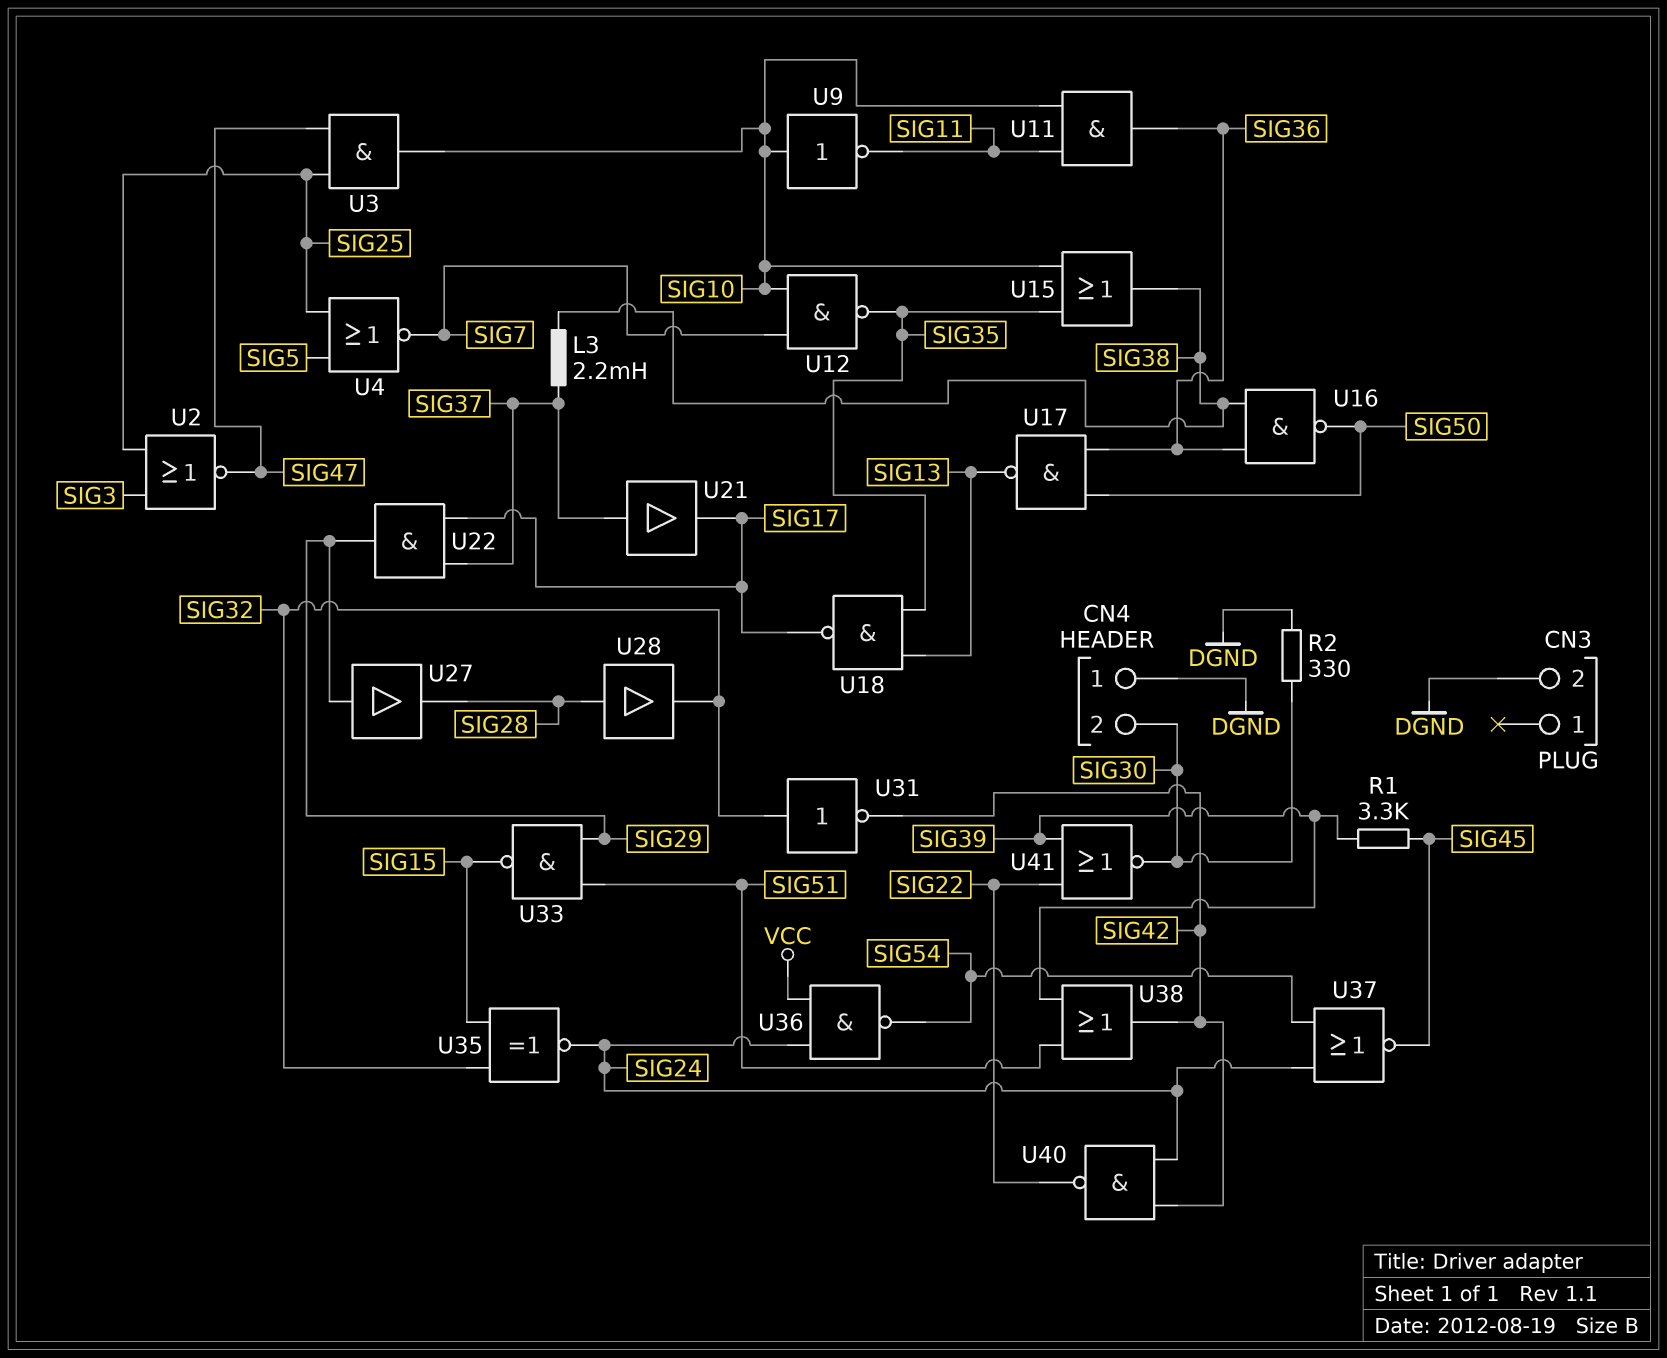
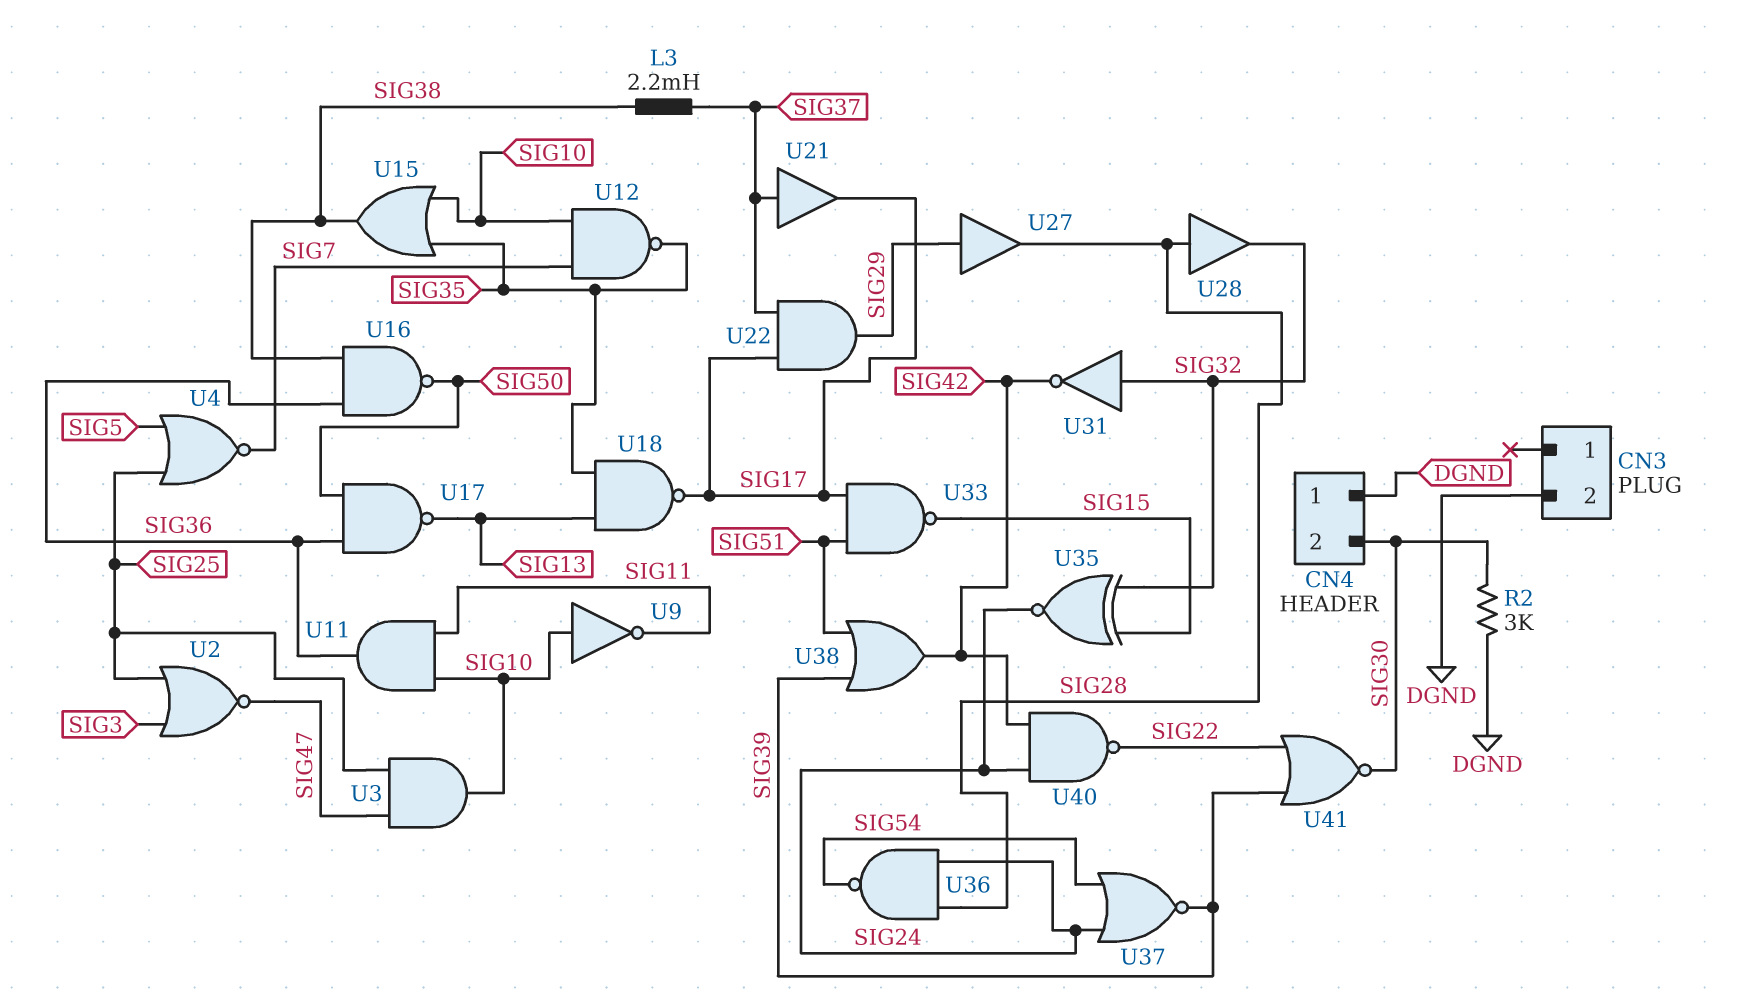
R1: 3.3k (SIG39, SIG45) -> none
R2: 330 (DGND, SIG30) -> 3k (DGND, SIG30)
U33: NAND (in SIG29, in SIG51, out SIG15) -> NAND (in SIG17, in SIG51, out SIG15)
U36: NAND (in SIG24, in VCC, out SIG54) -> NAND (in SIG24, in SIG28, out SIG54)
U37: NOR (in SIG24, in SIG54, out SIG45) -> NOR (in SIG24, in SIG54, out SIG39)

